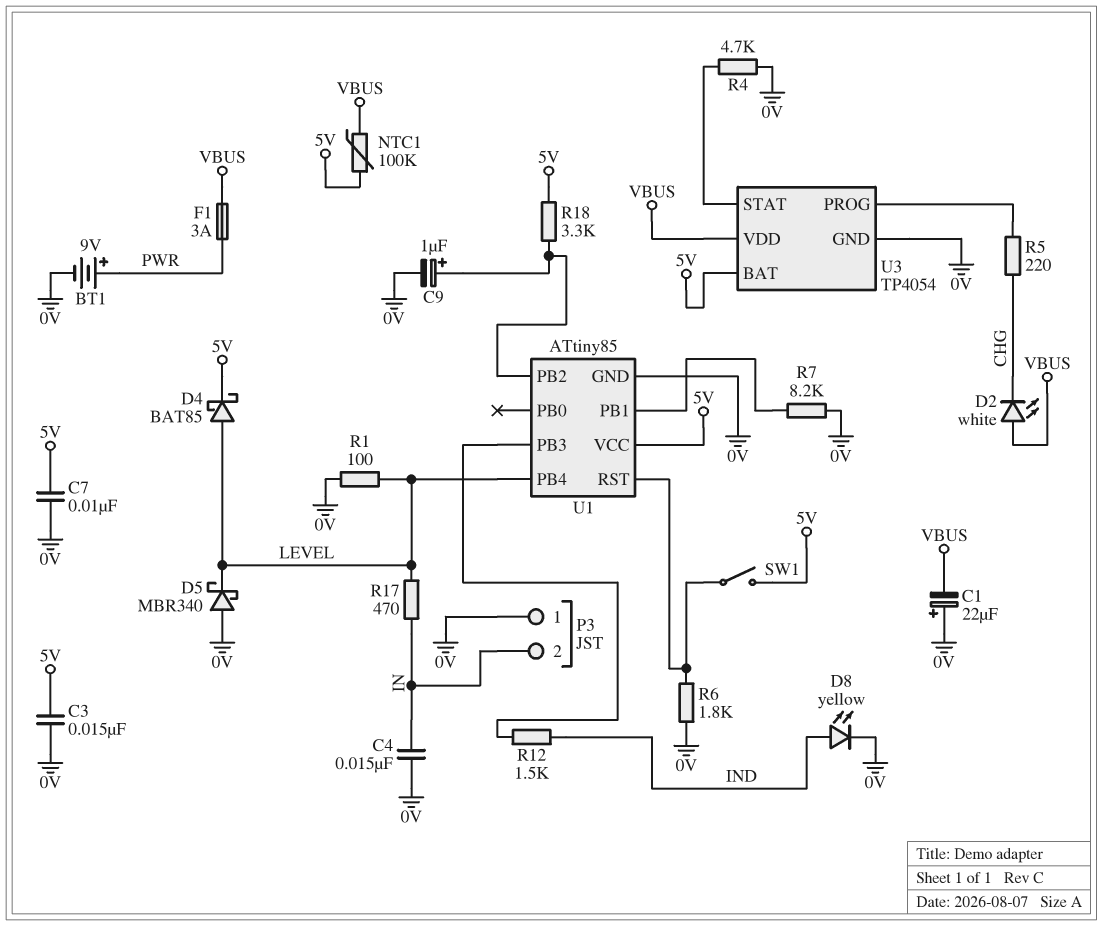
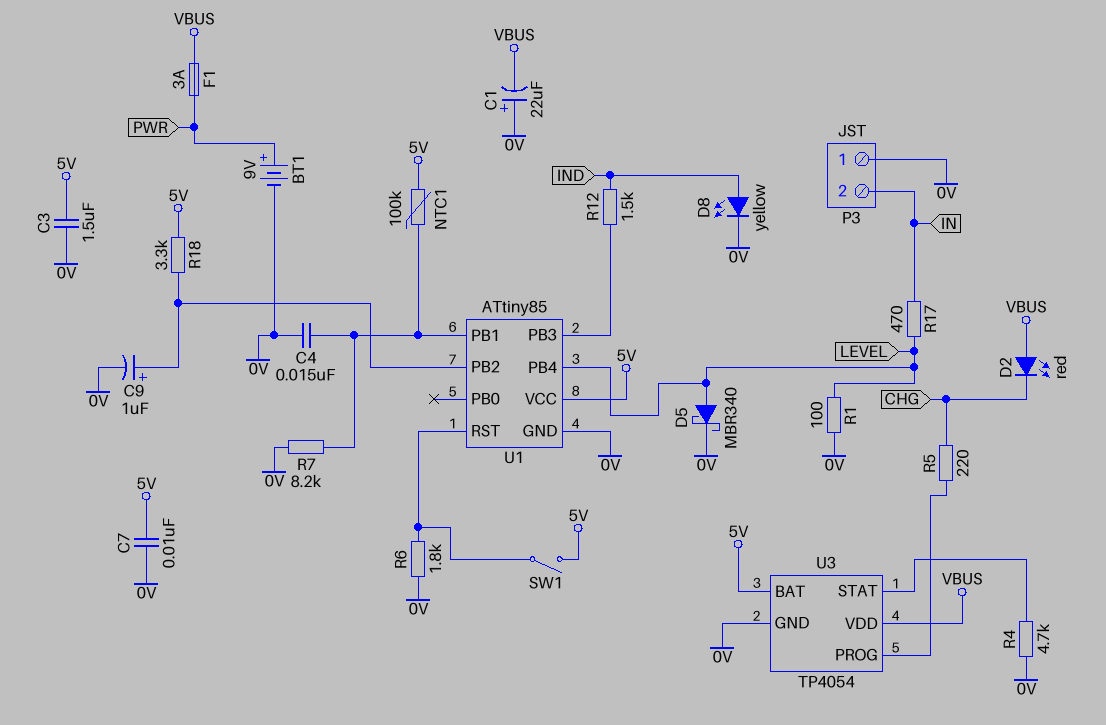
C3: 15nF (0V, 5V) -> 1.5uF (0V, 5V)
C4: 15nF (0V, IN) -> 15nF (0V, U1/PB1)
D2: LED white (A VBUS, K CHG) -> LED red (A VBUS, K CHG)
D4: schottky BAT85 (A LEVEL, K 5V) -> none
D5: schottky MBR340 (A 0V, K LEVEL) -> schottky MBR340 (A LEVEL, K 0V)
NTC1: 100k (5V, VBUS) -> 100k (5V, U1/PB1)

